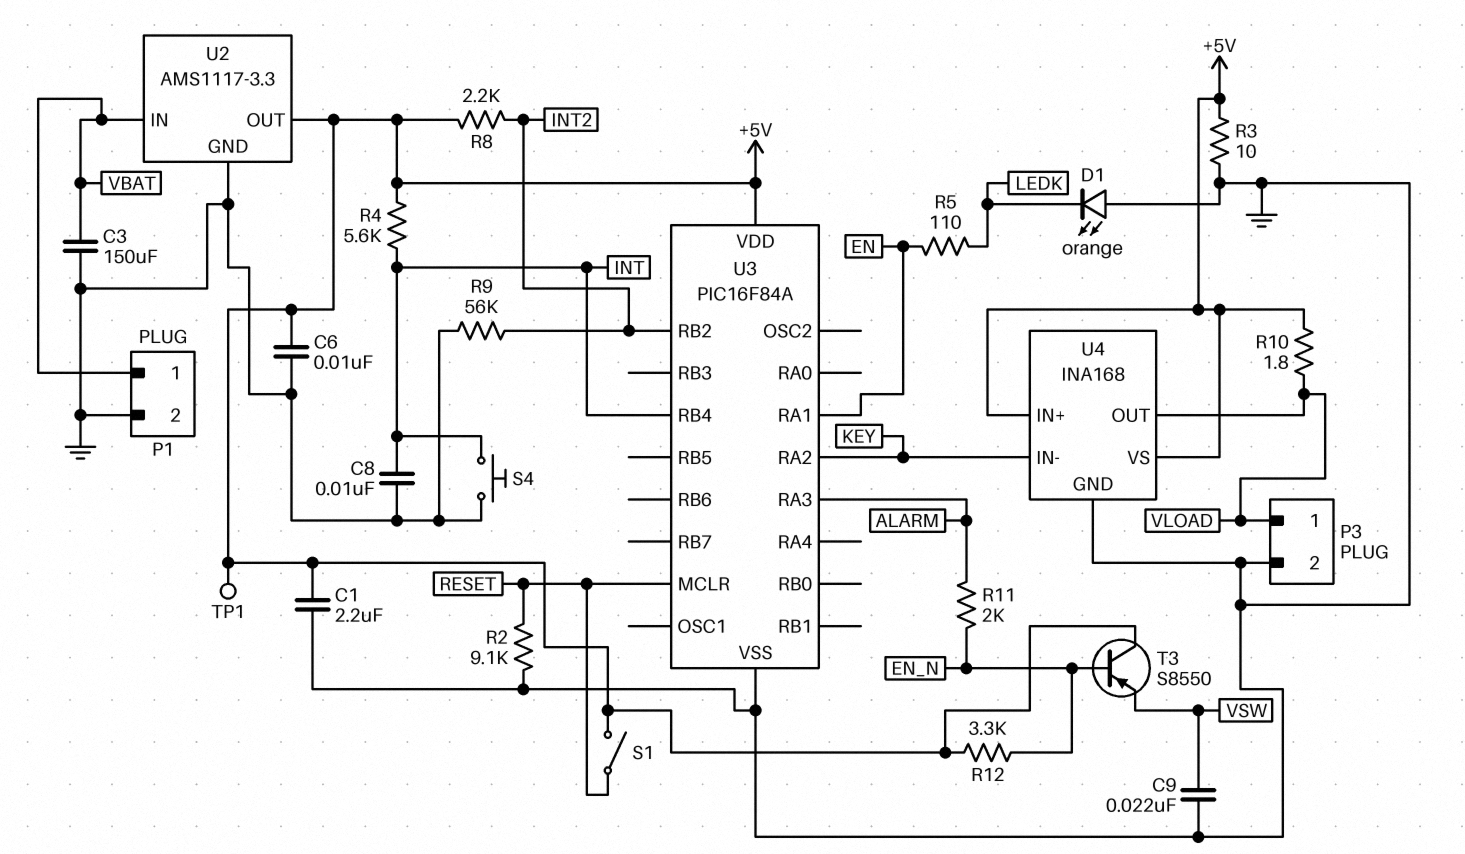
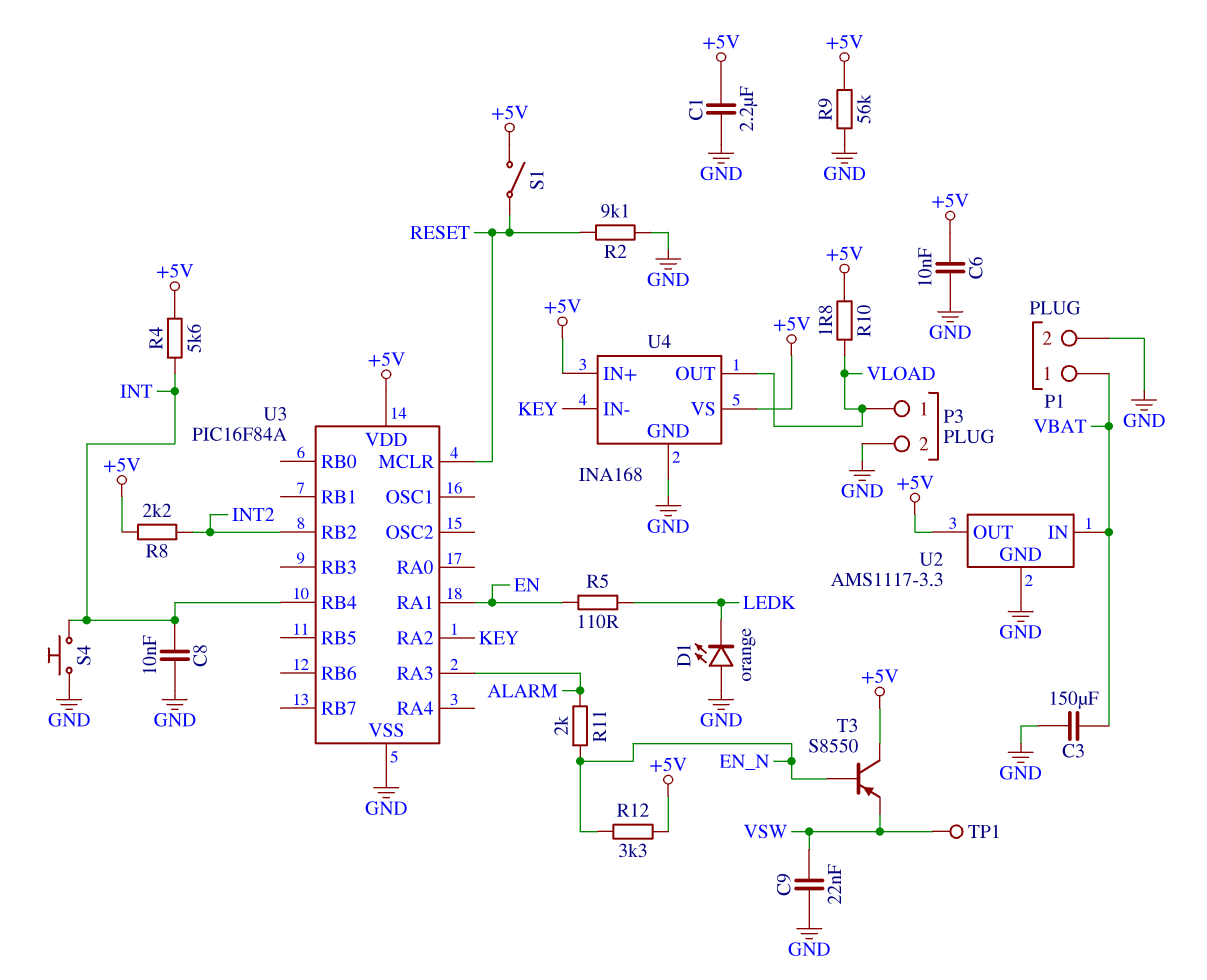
R3: 10 (+5V, GND) -> none
R9: 56k (GND, INT2) -> 56k (+5V, GND)
TP1: test point (+5V) -> test point (VSW)

